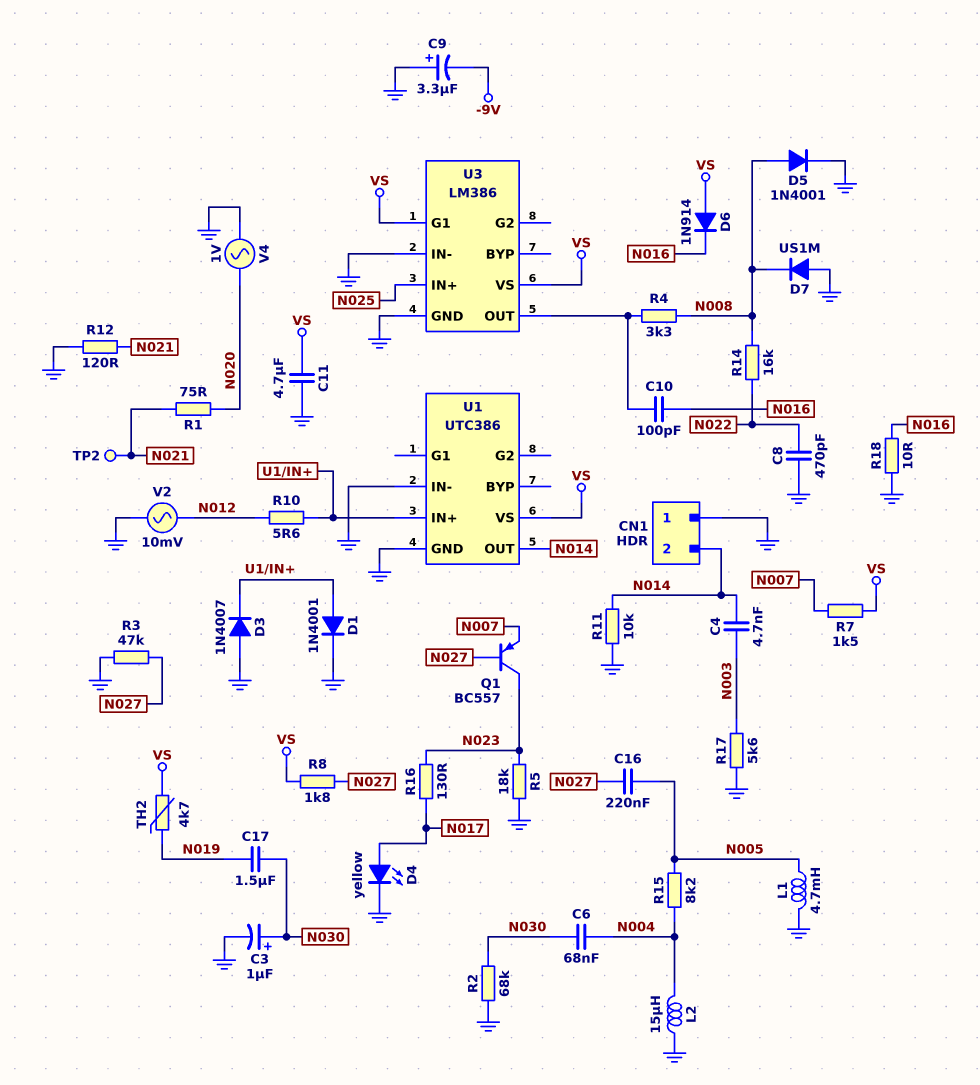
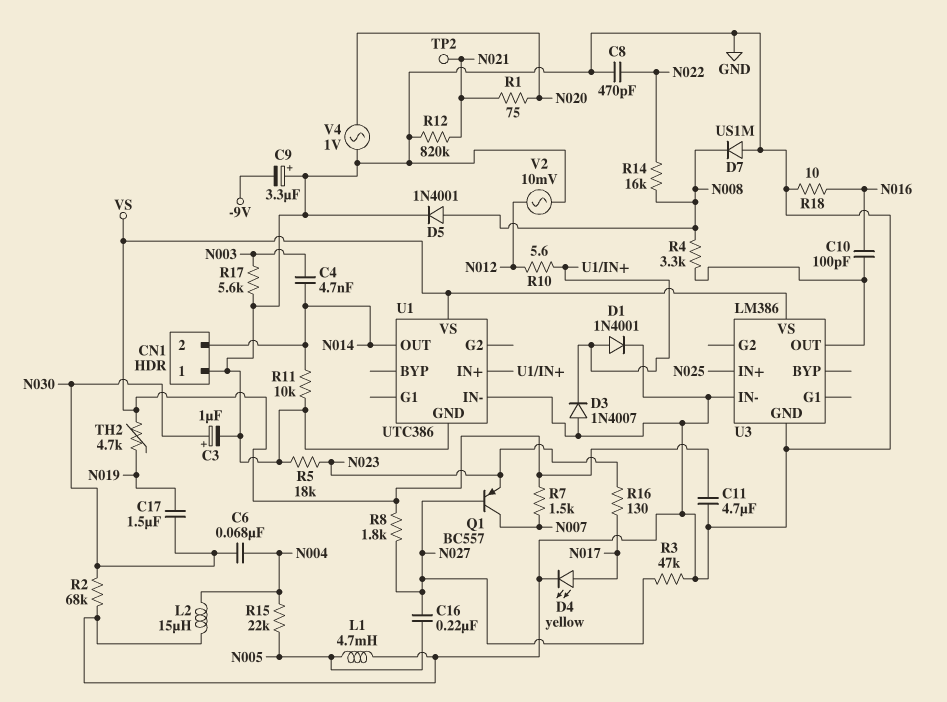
D6: diode 1N914 (A VS, K N016) -> none
Q1: PNP BC557 (B N027, C N023, E N007) -> PNP BC557 (B N027, C N007, E N023)
R12: 120 (GND, N021) -> 820k (GND, N021)
R15: 8.2k (N004, N005) -> 22k (N004, N005)
U3 pin G1: VS -> none

